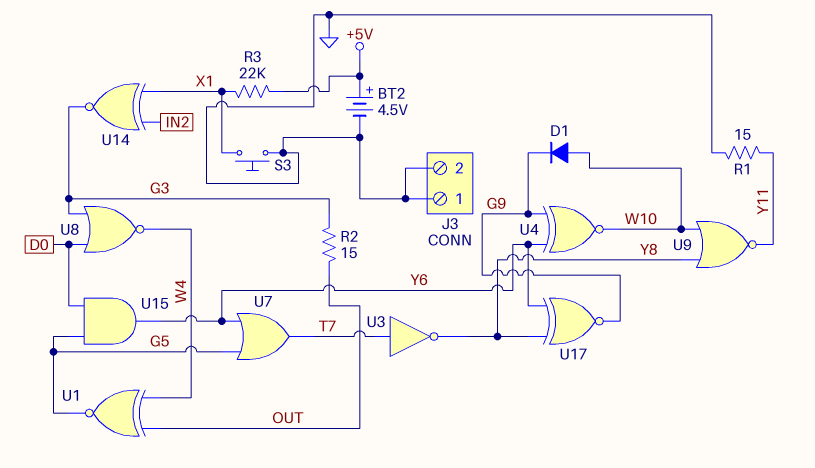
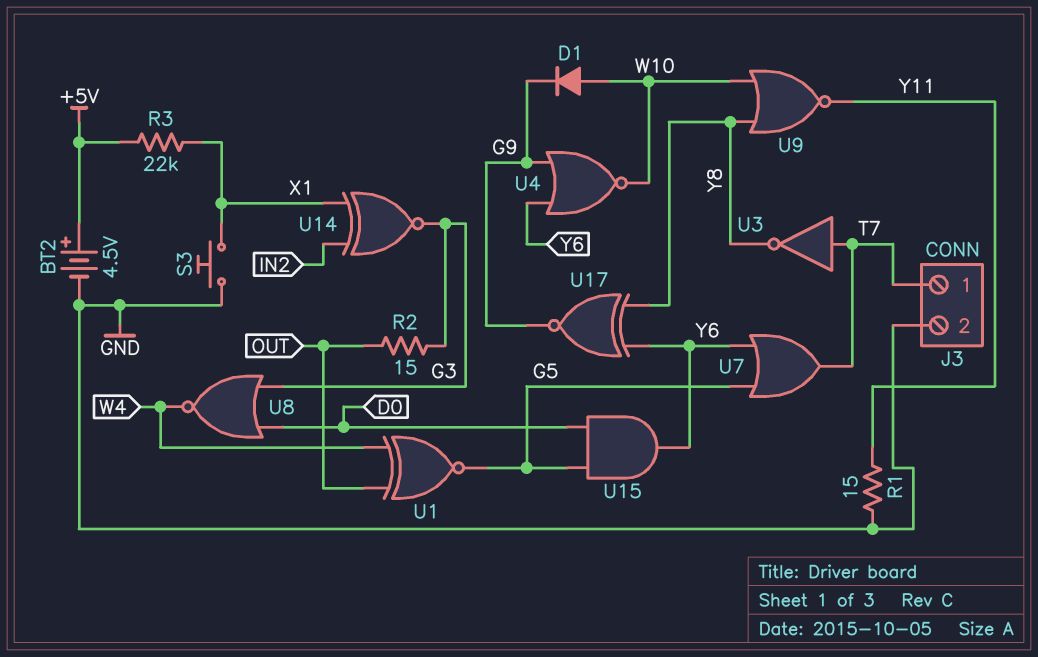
J3 pin 1: GND -> T7
U4: XNOR (in G9, in Y6, out W10) -> NOR (in G9, in Y6, out W10)

